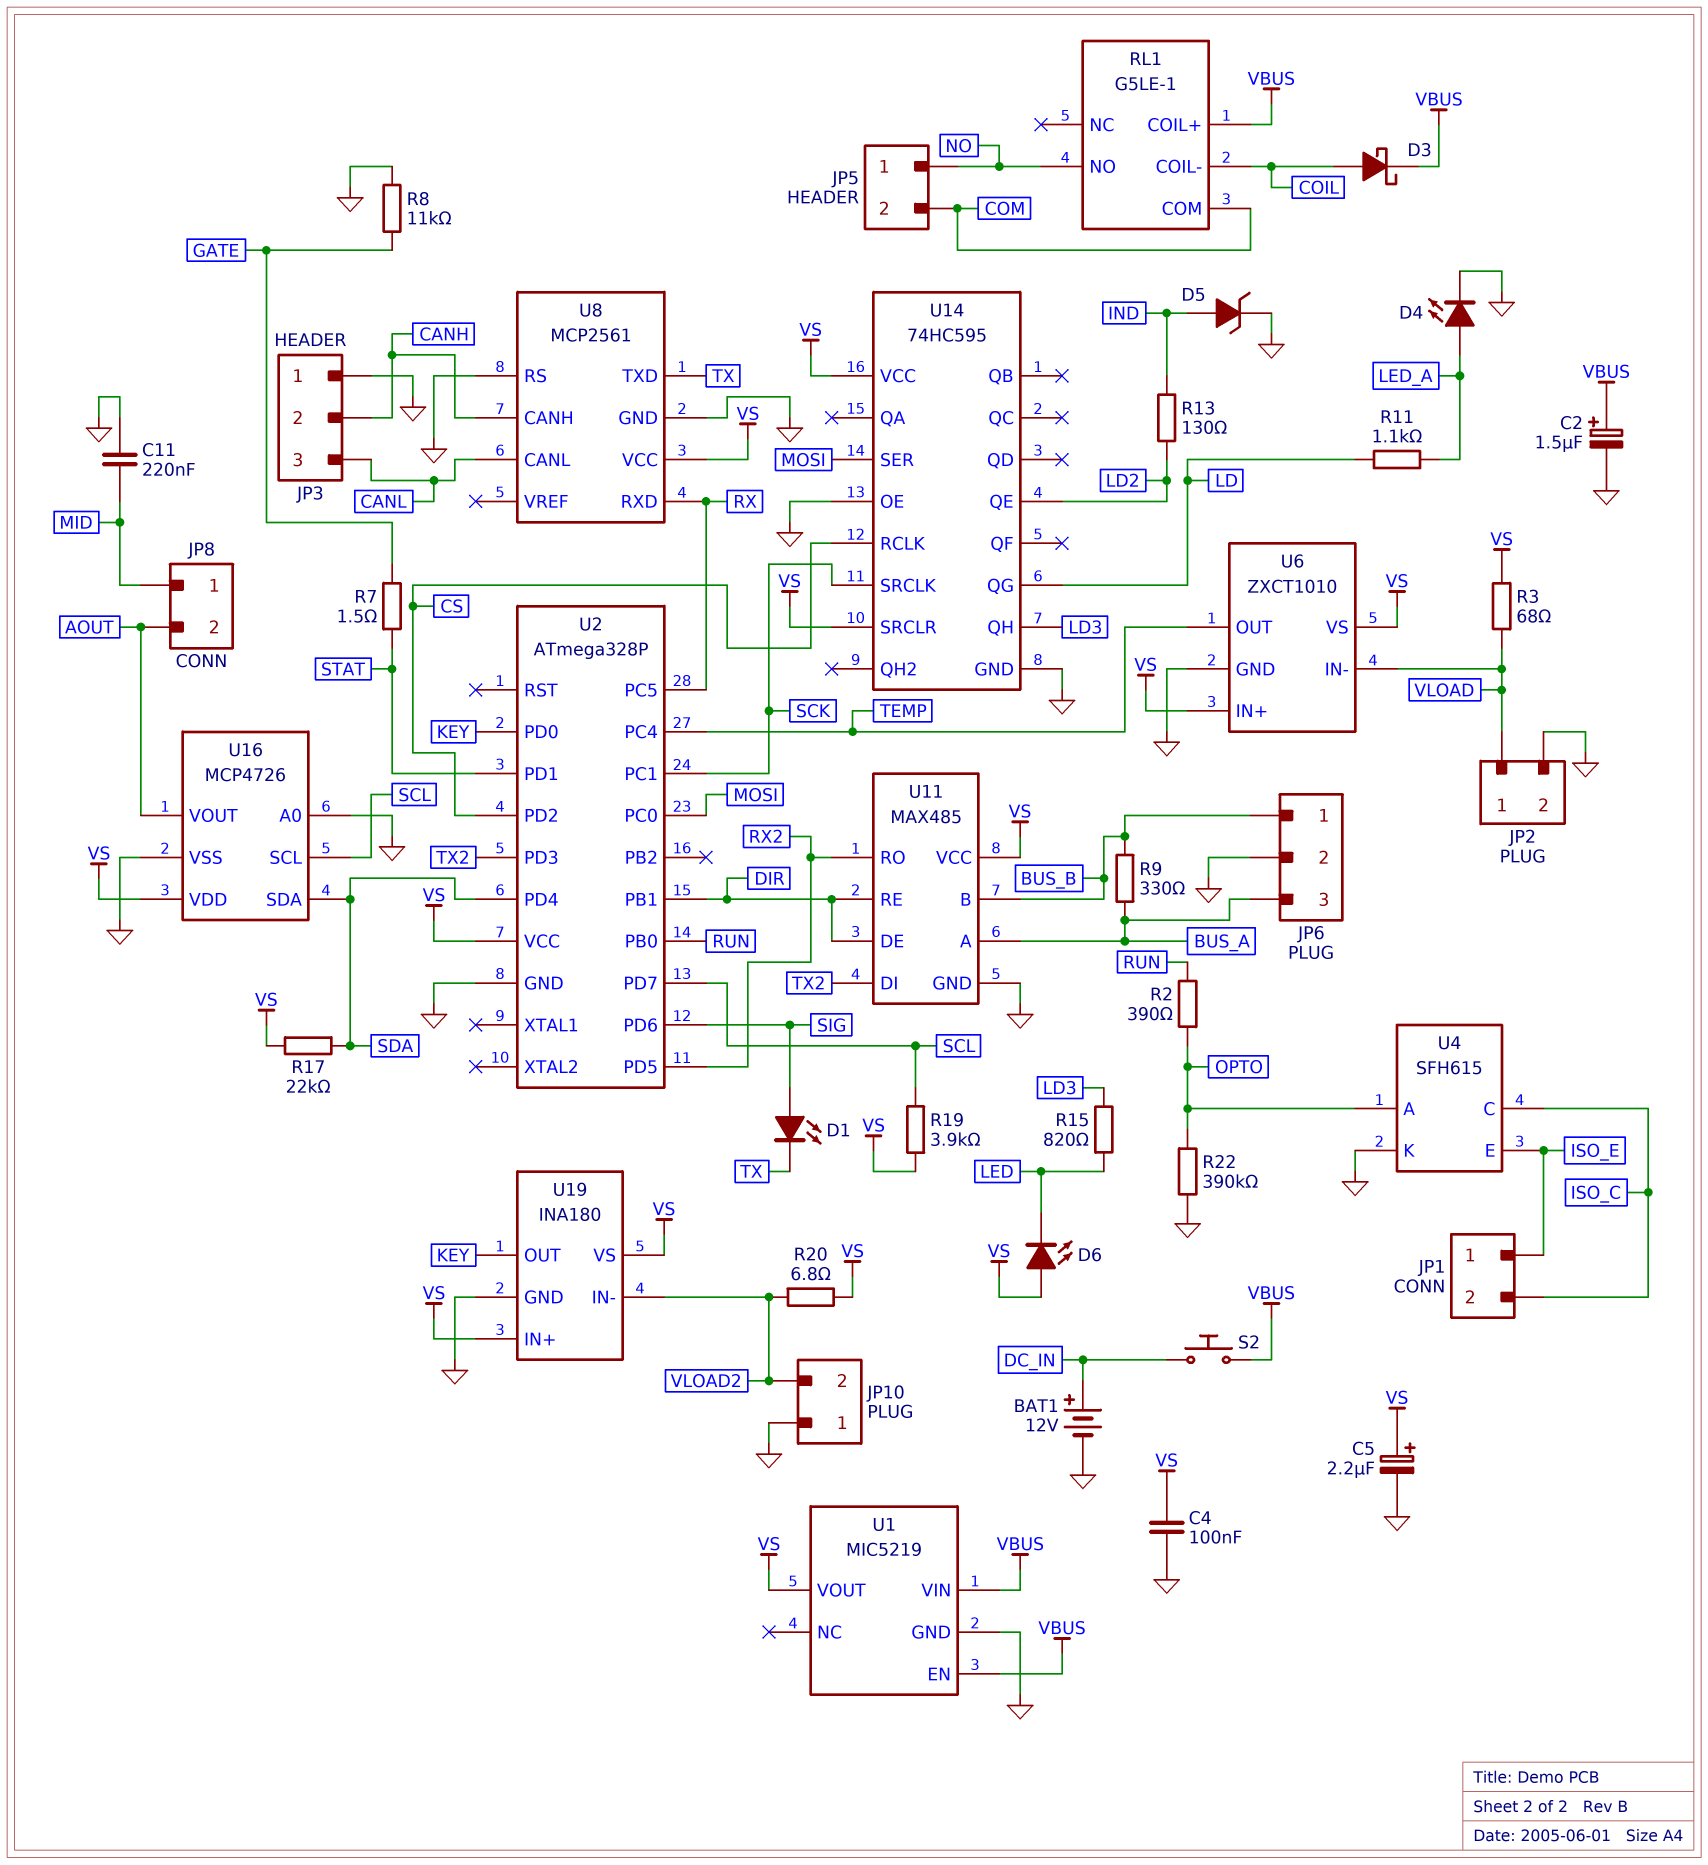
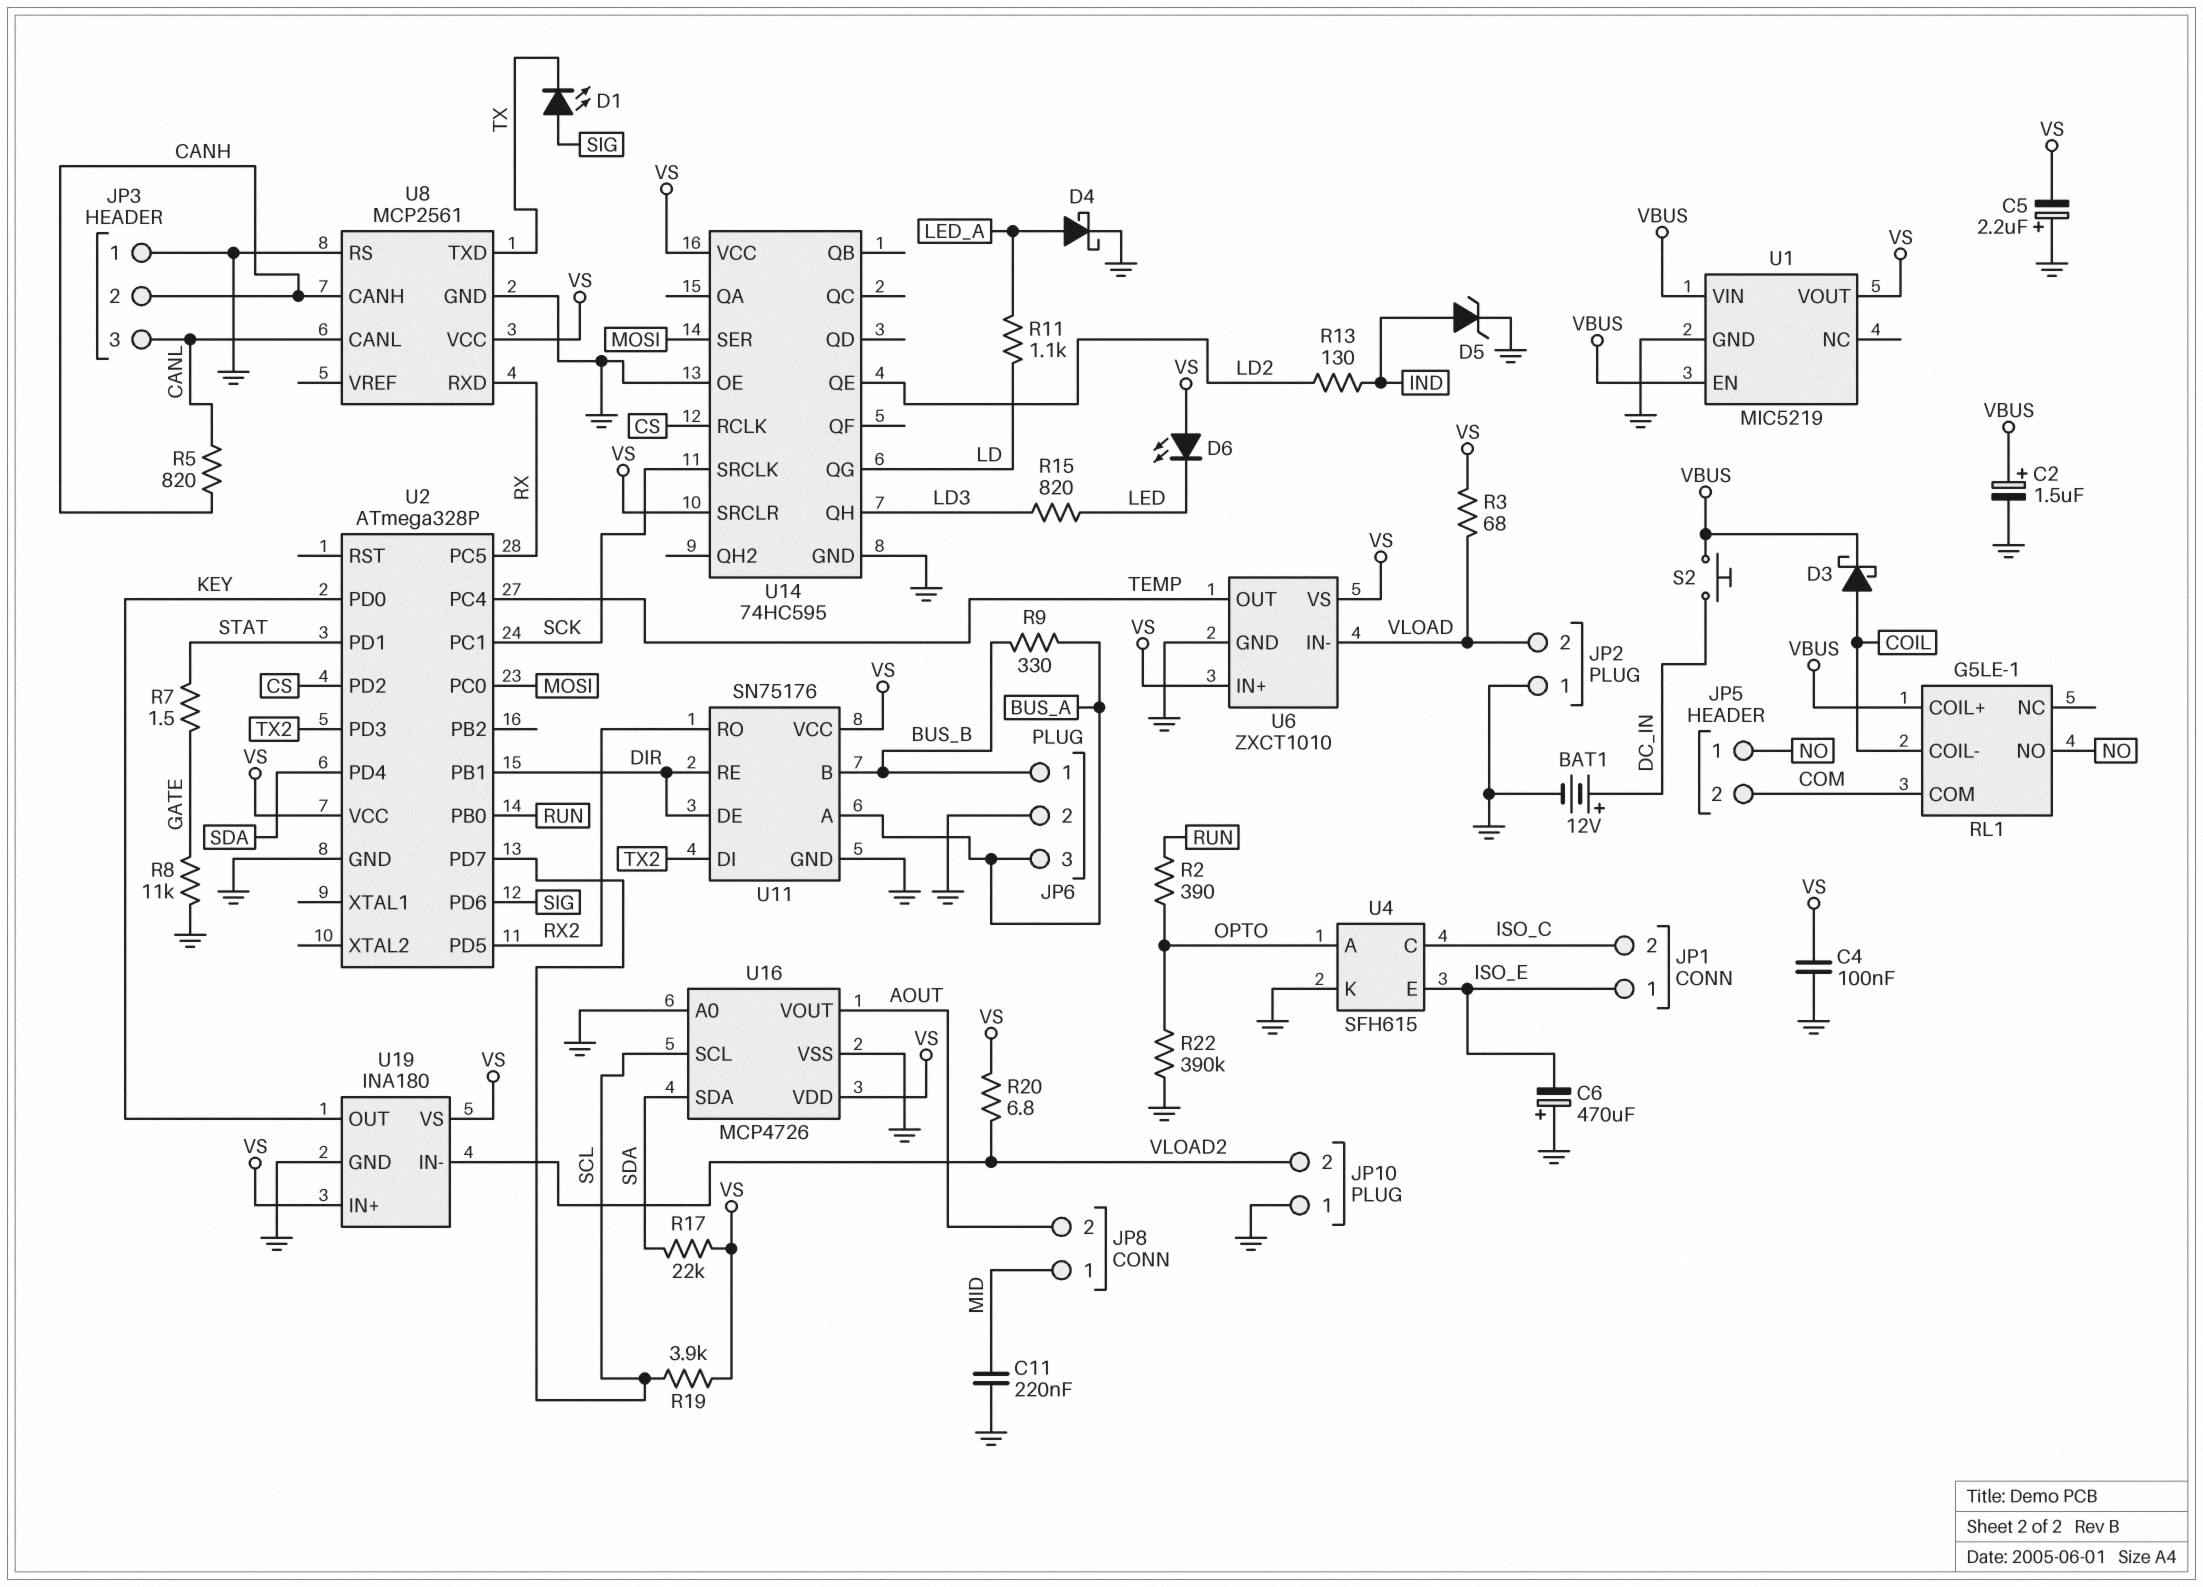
C5: 2.2uF (plus VS, minus GND) -> 2.2uF (plus GND, minus VS)
C6: none -> 470uF (plus GND, minus ISO_E)
D4: LED (A LED_A, K GND) -> schottky (A LED_A, K GND)
JP2 pin 1: VLOAD -> GND
JP2 pin 2: GND -> VLOAD
R5: none -> 820 (CANH, CANL)
U11: MAX485 -> SN75176

